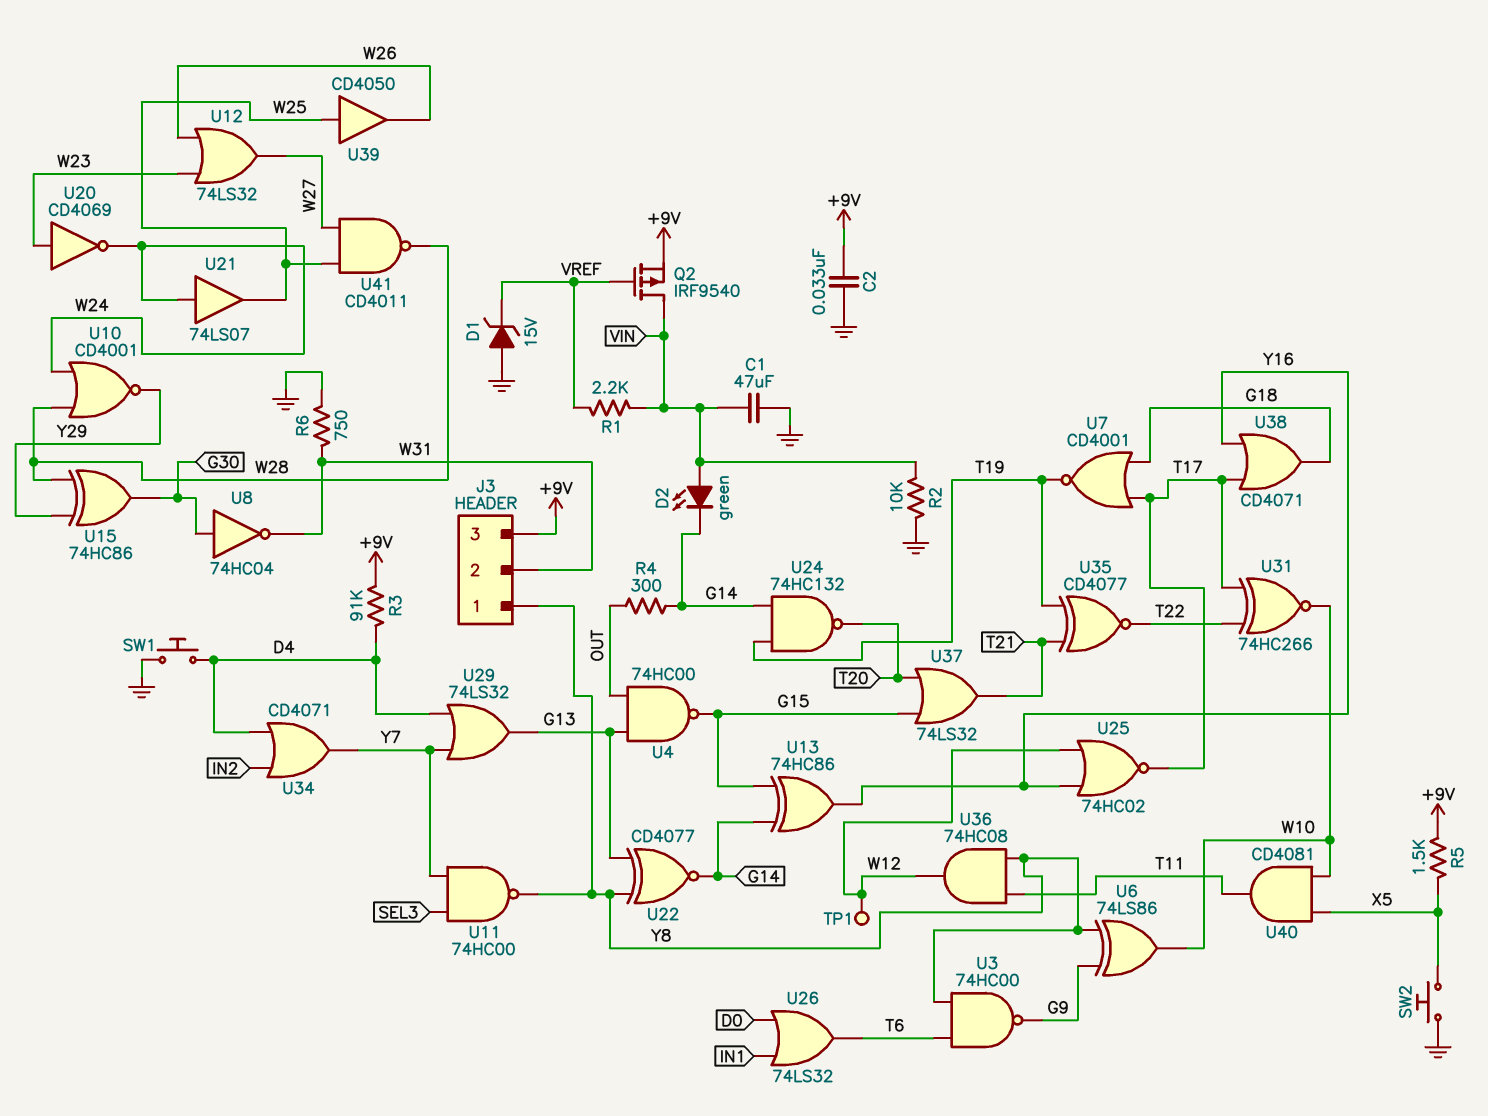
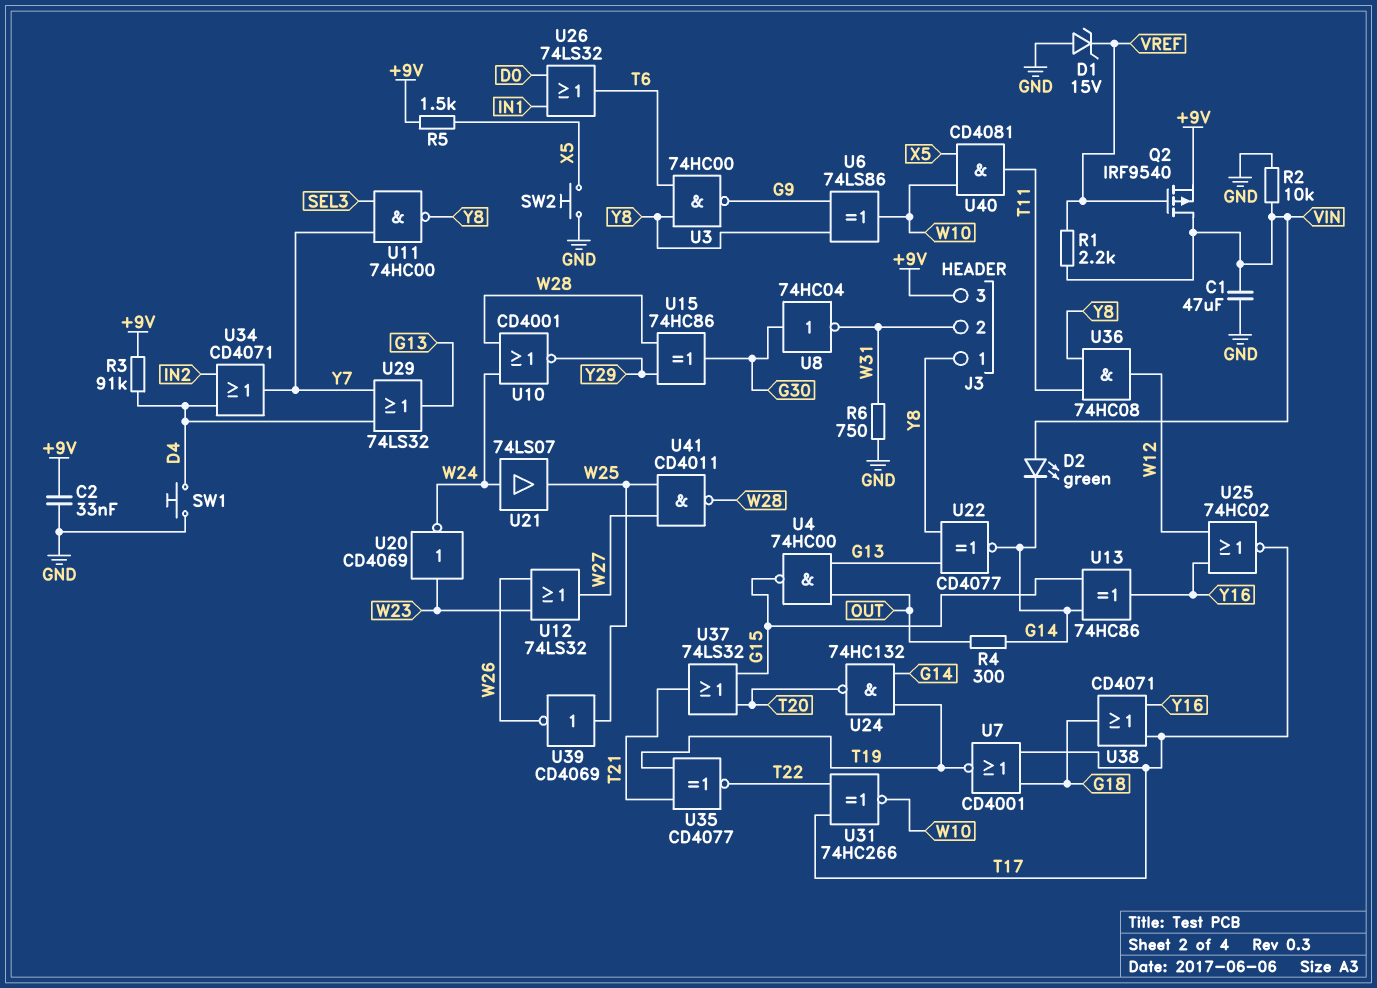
TP1: test point (W12) -> none
U39: buffer CD4050 (in W25, out W26) -> NOT CD4069 (in W25, out W26)

